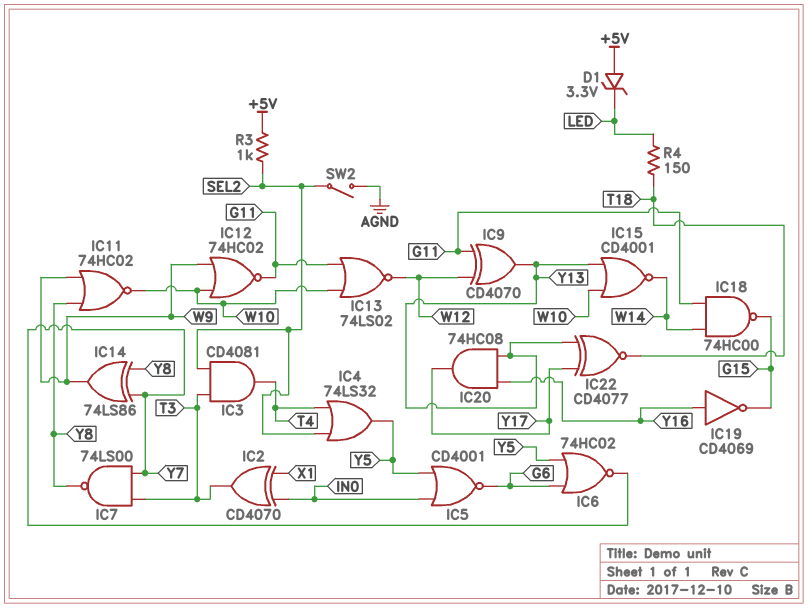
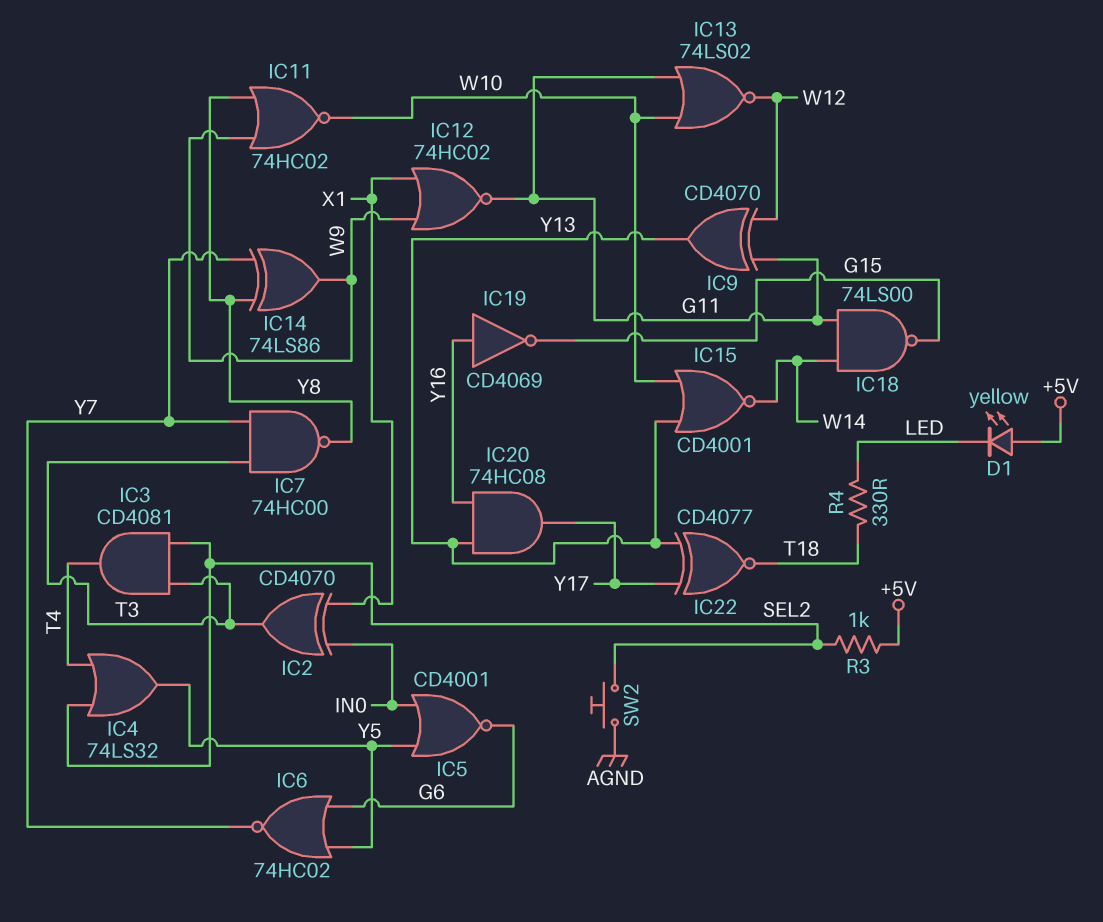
D1: zener 3.3V (A +5V, K LED) -> LED yellow (A +5V, K LED)
IC7: NAND 74LS00 (in T3, in Y7, out Y8) -> NAND 74HC00 (in T3, in Y7, out Y8)
IC12: NOR 74HC02 (in W9, in W10, out G11) -> NOR 74HC02 (in W9, in X1, out G11)
IC18: NAND 74HC00 (in G11, in W14, out G15) -> NAND 74LS00 (in G11, in W14, out G15)
R4: 150 (LED, T18) -> 330 (LED, T18)
SW2: switch (AGND, SEL2) -> button (AGND, SEL2)

